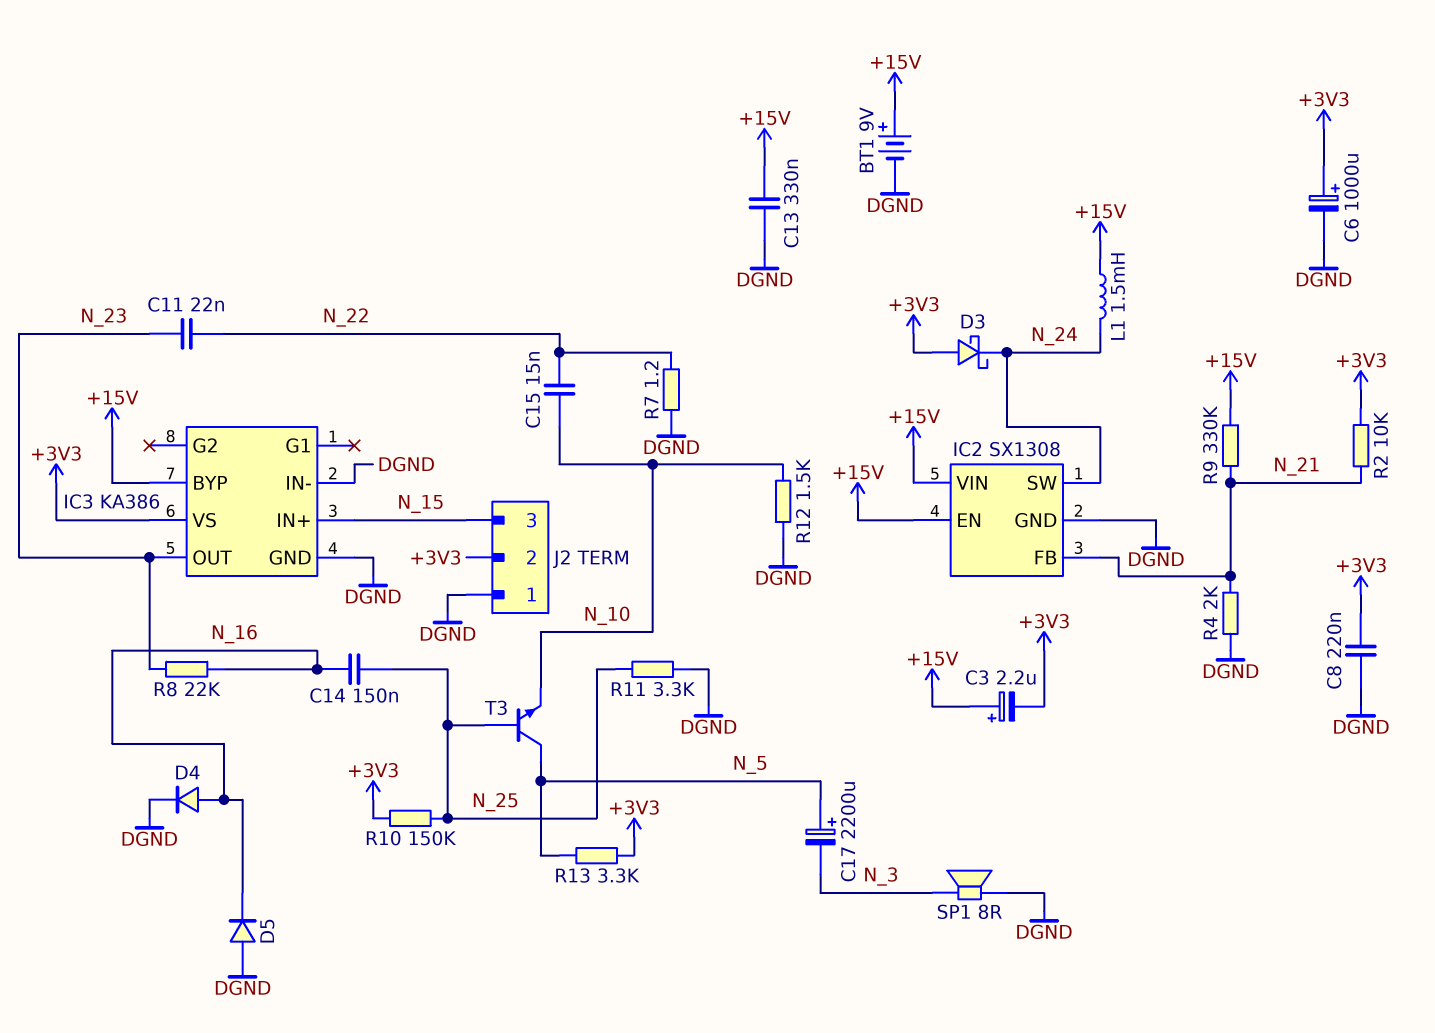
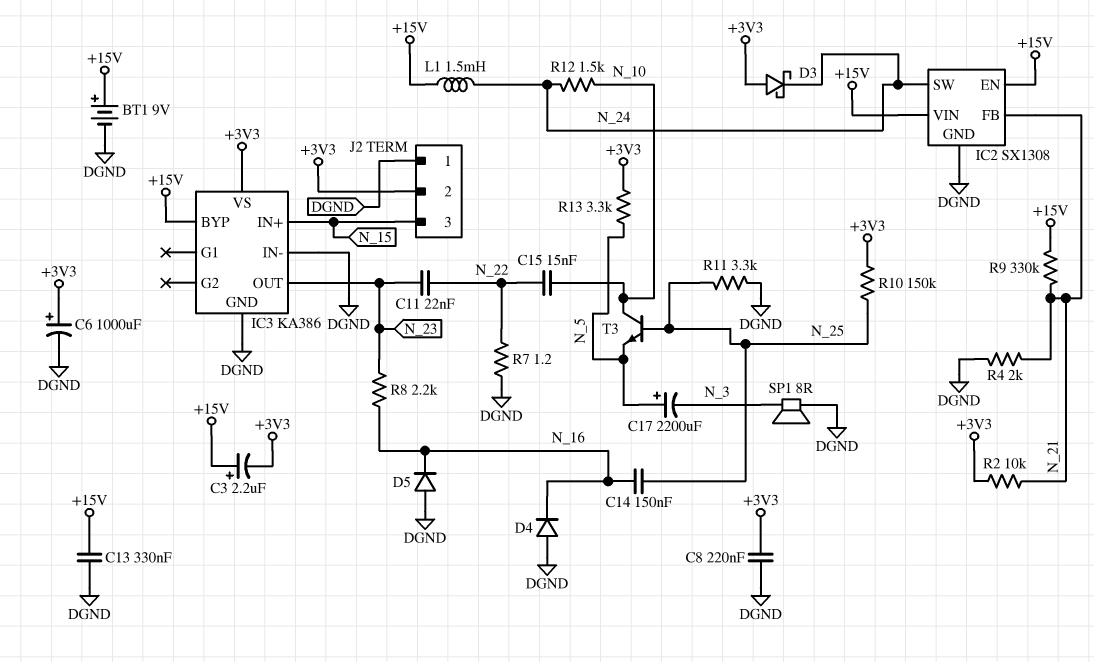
D4: diode (A N_16, K DGND) -> diode (A DGND, K N_16)
R8: 22k (N_16, N_23) -> 2.2k (N_16, N_23)
R12: 1.5k (DGND, N_10) -> 1.5k (N_10, N_24)
T3: NPN (B N_25, C N_5, E N_10) -> NPN (B N_25, C N_10, E N_5)

